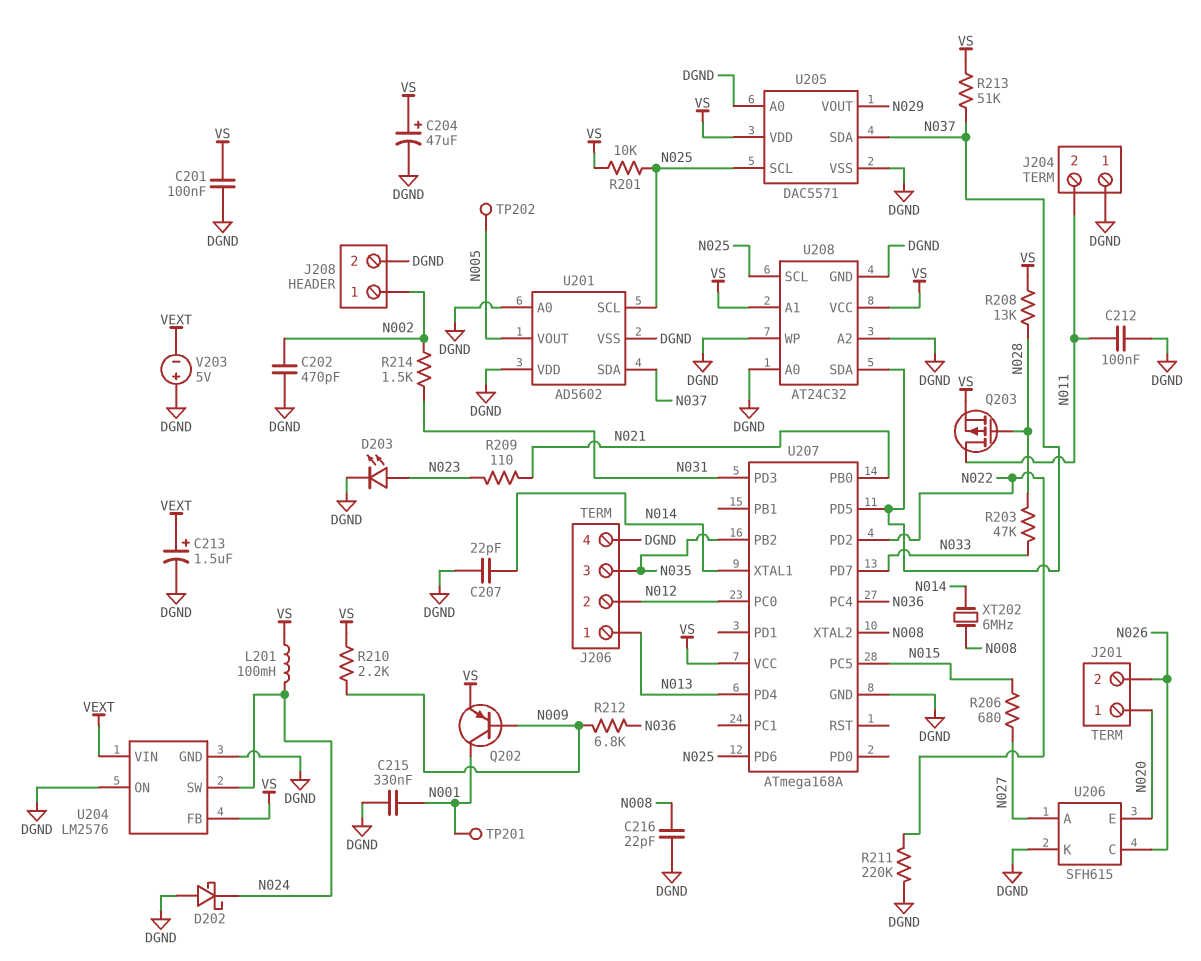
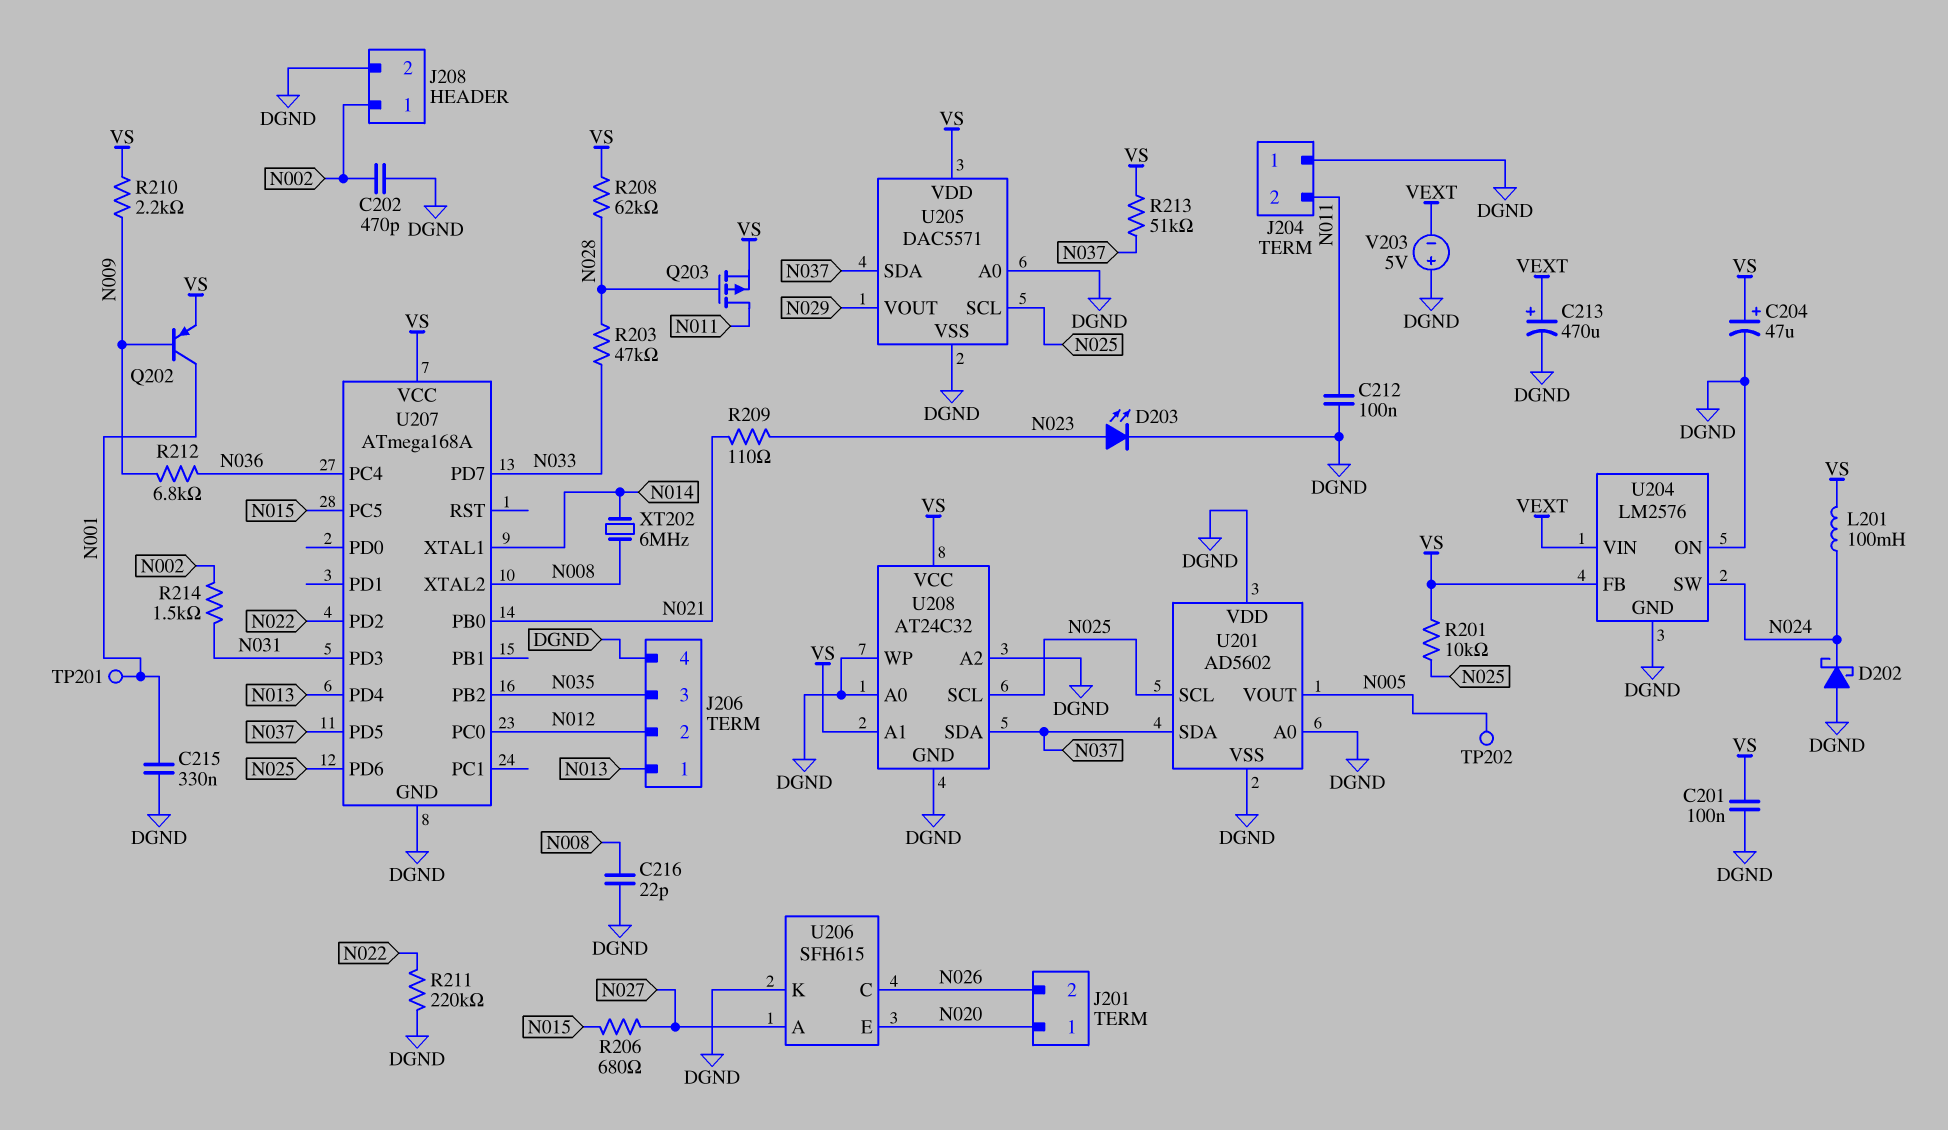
C207: 22pF (DGND, N014) -> none
C213: 1.5uF (plus VEXT, minus DGND) -> 470uF (plus VEXT, minus DGND)
R208: 13k (N028, VS) -> 62k (N028, VS)

